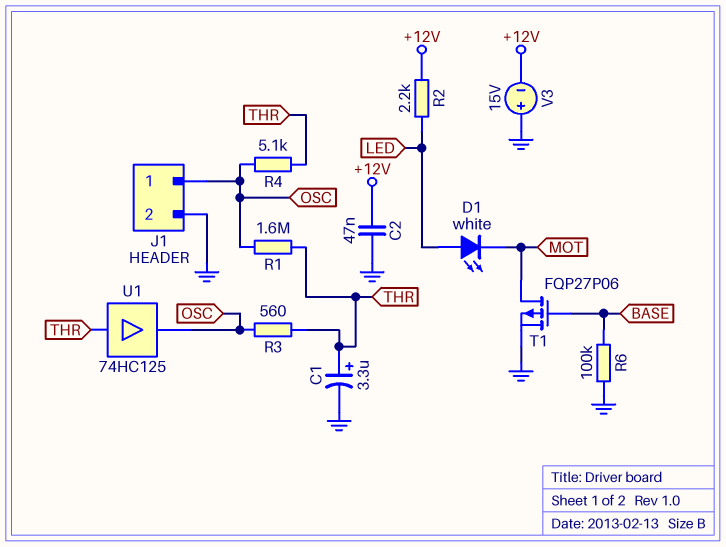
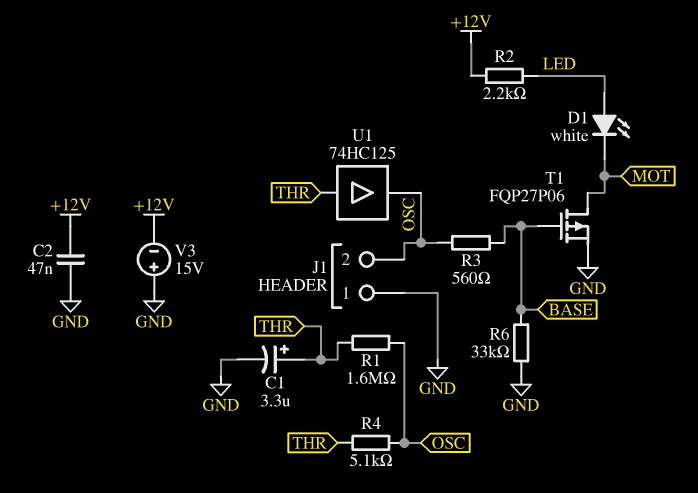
J1 pin 1: OSC -> GND
J1 pin 2: GND -> OSC
R3: 560 (OSC, THR) -> 560 (BASE, OSC)
R6: 100k (BASE, GND) -> 33k (BASE, GND)

